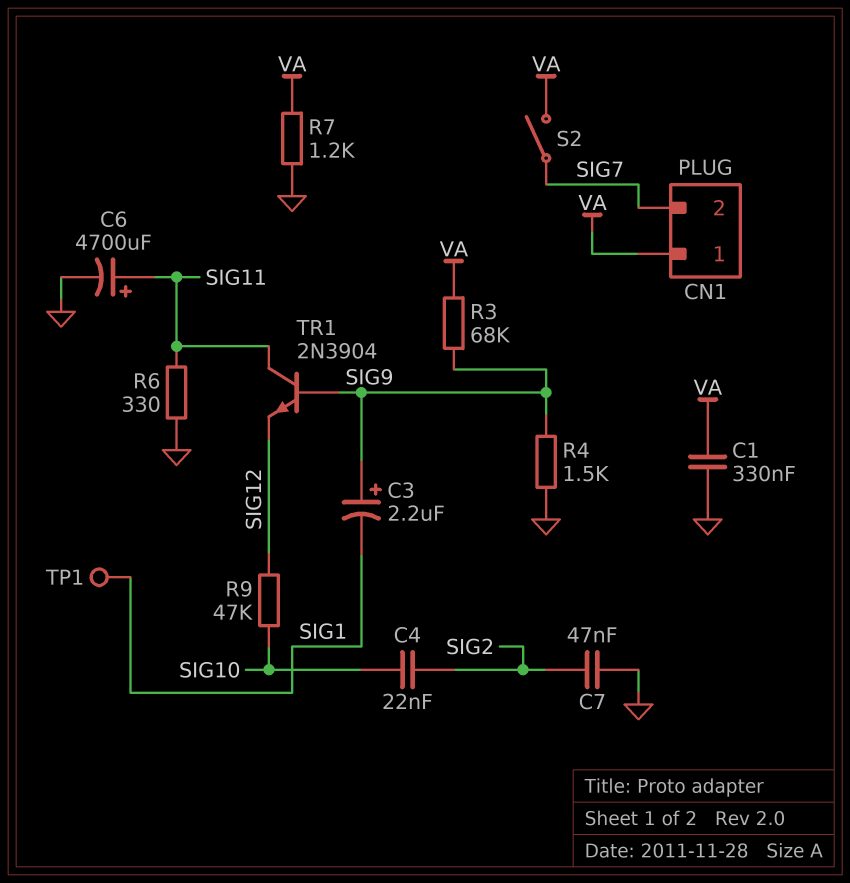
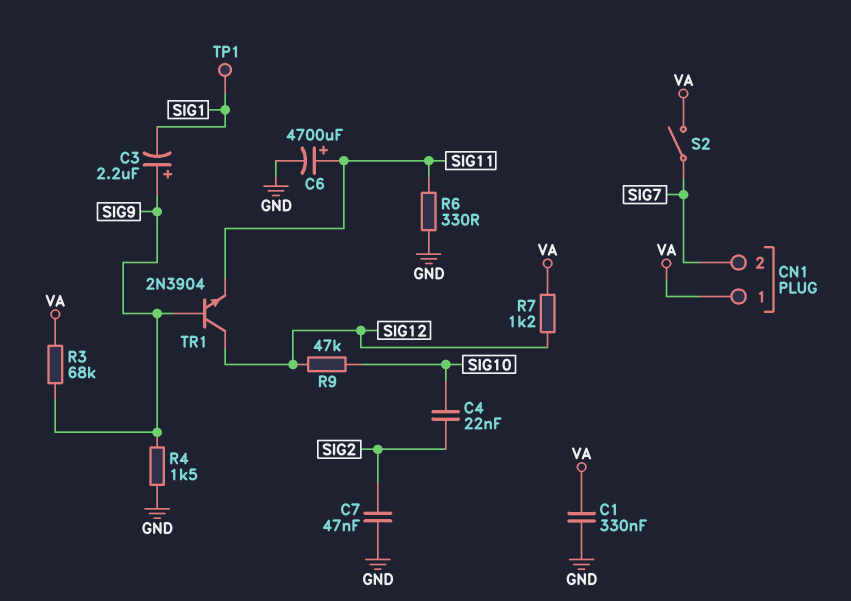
R7: 1.2k (GND, VA) -> 1.2k (SIG12, VA)
TR1: NPN 2N3904 (B SIG9, C SIG11, E SIG12) -> NPN 2N3904 (B SIG9, C SIG12, E SIG11)

